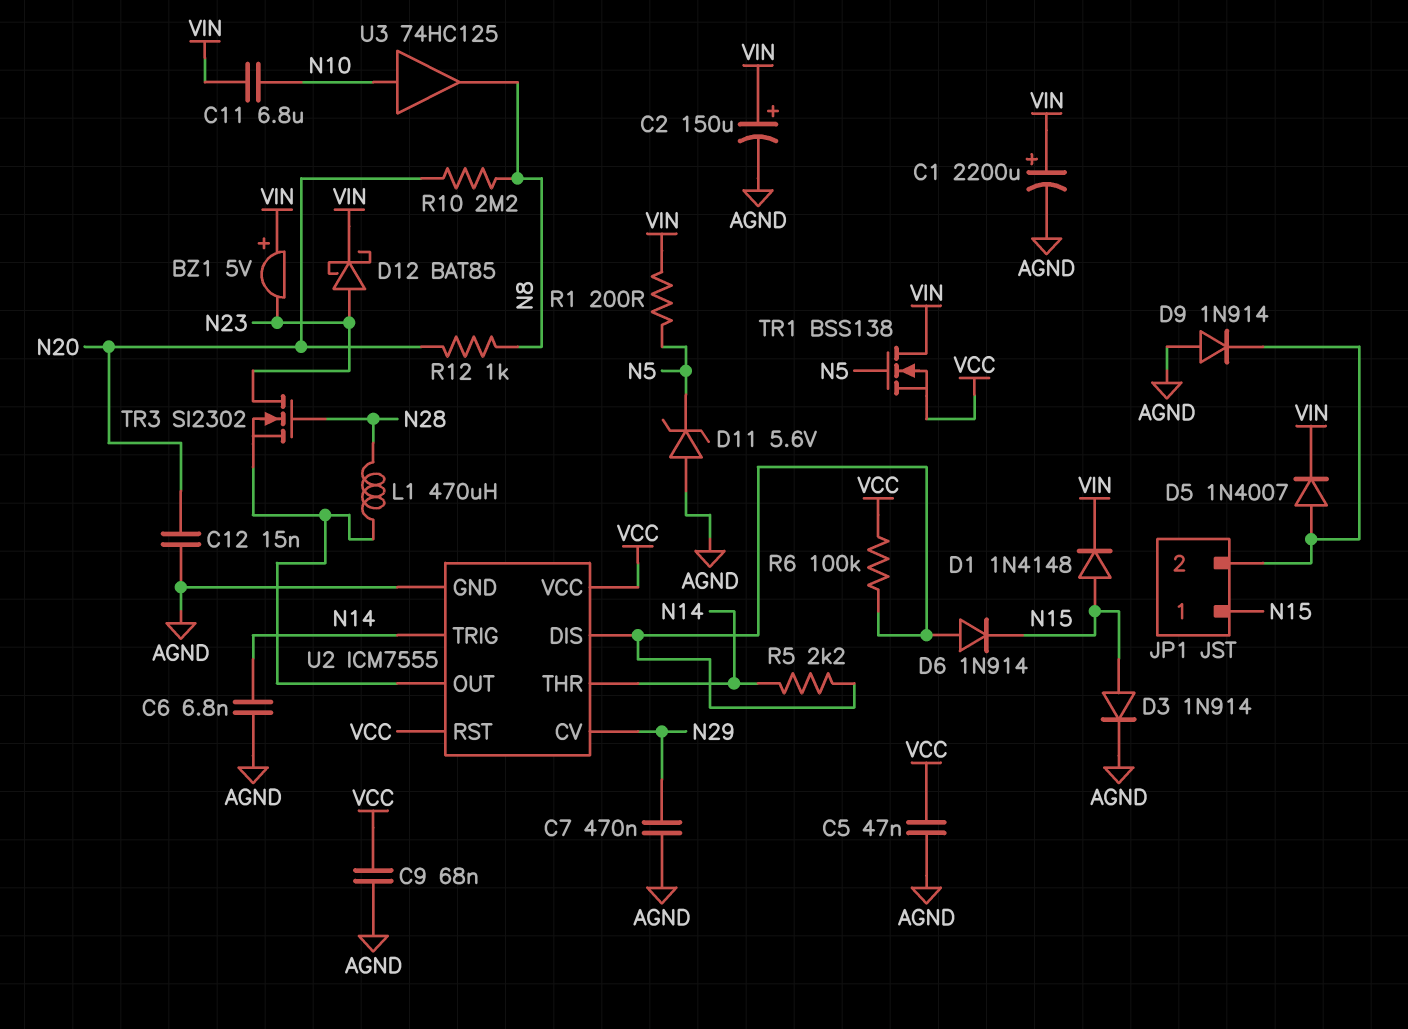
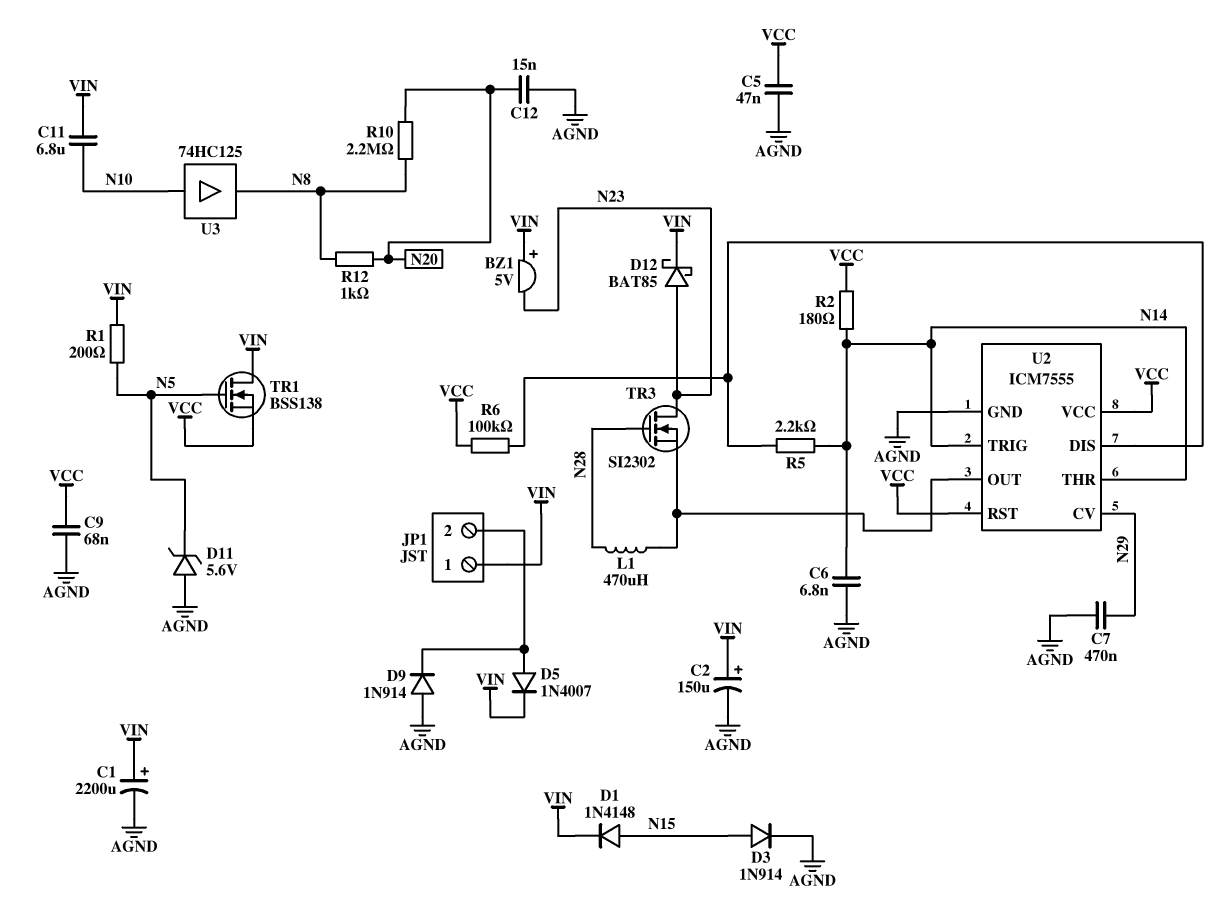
D6: diode 1N914 (A U2/DIS, K N15) -> none
JP1 pin 1: N15 -> VIN
R2: none -> 180 (N14, VCC)

